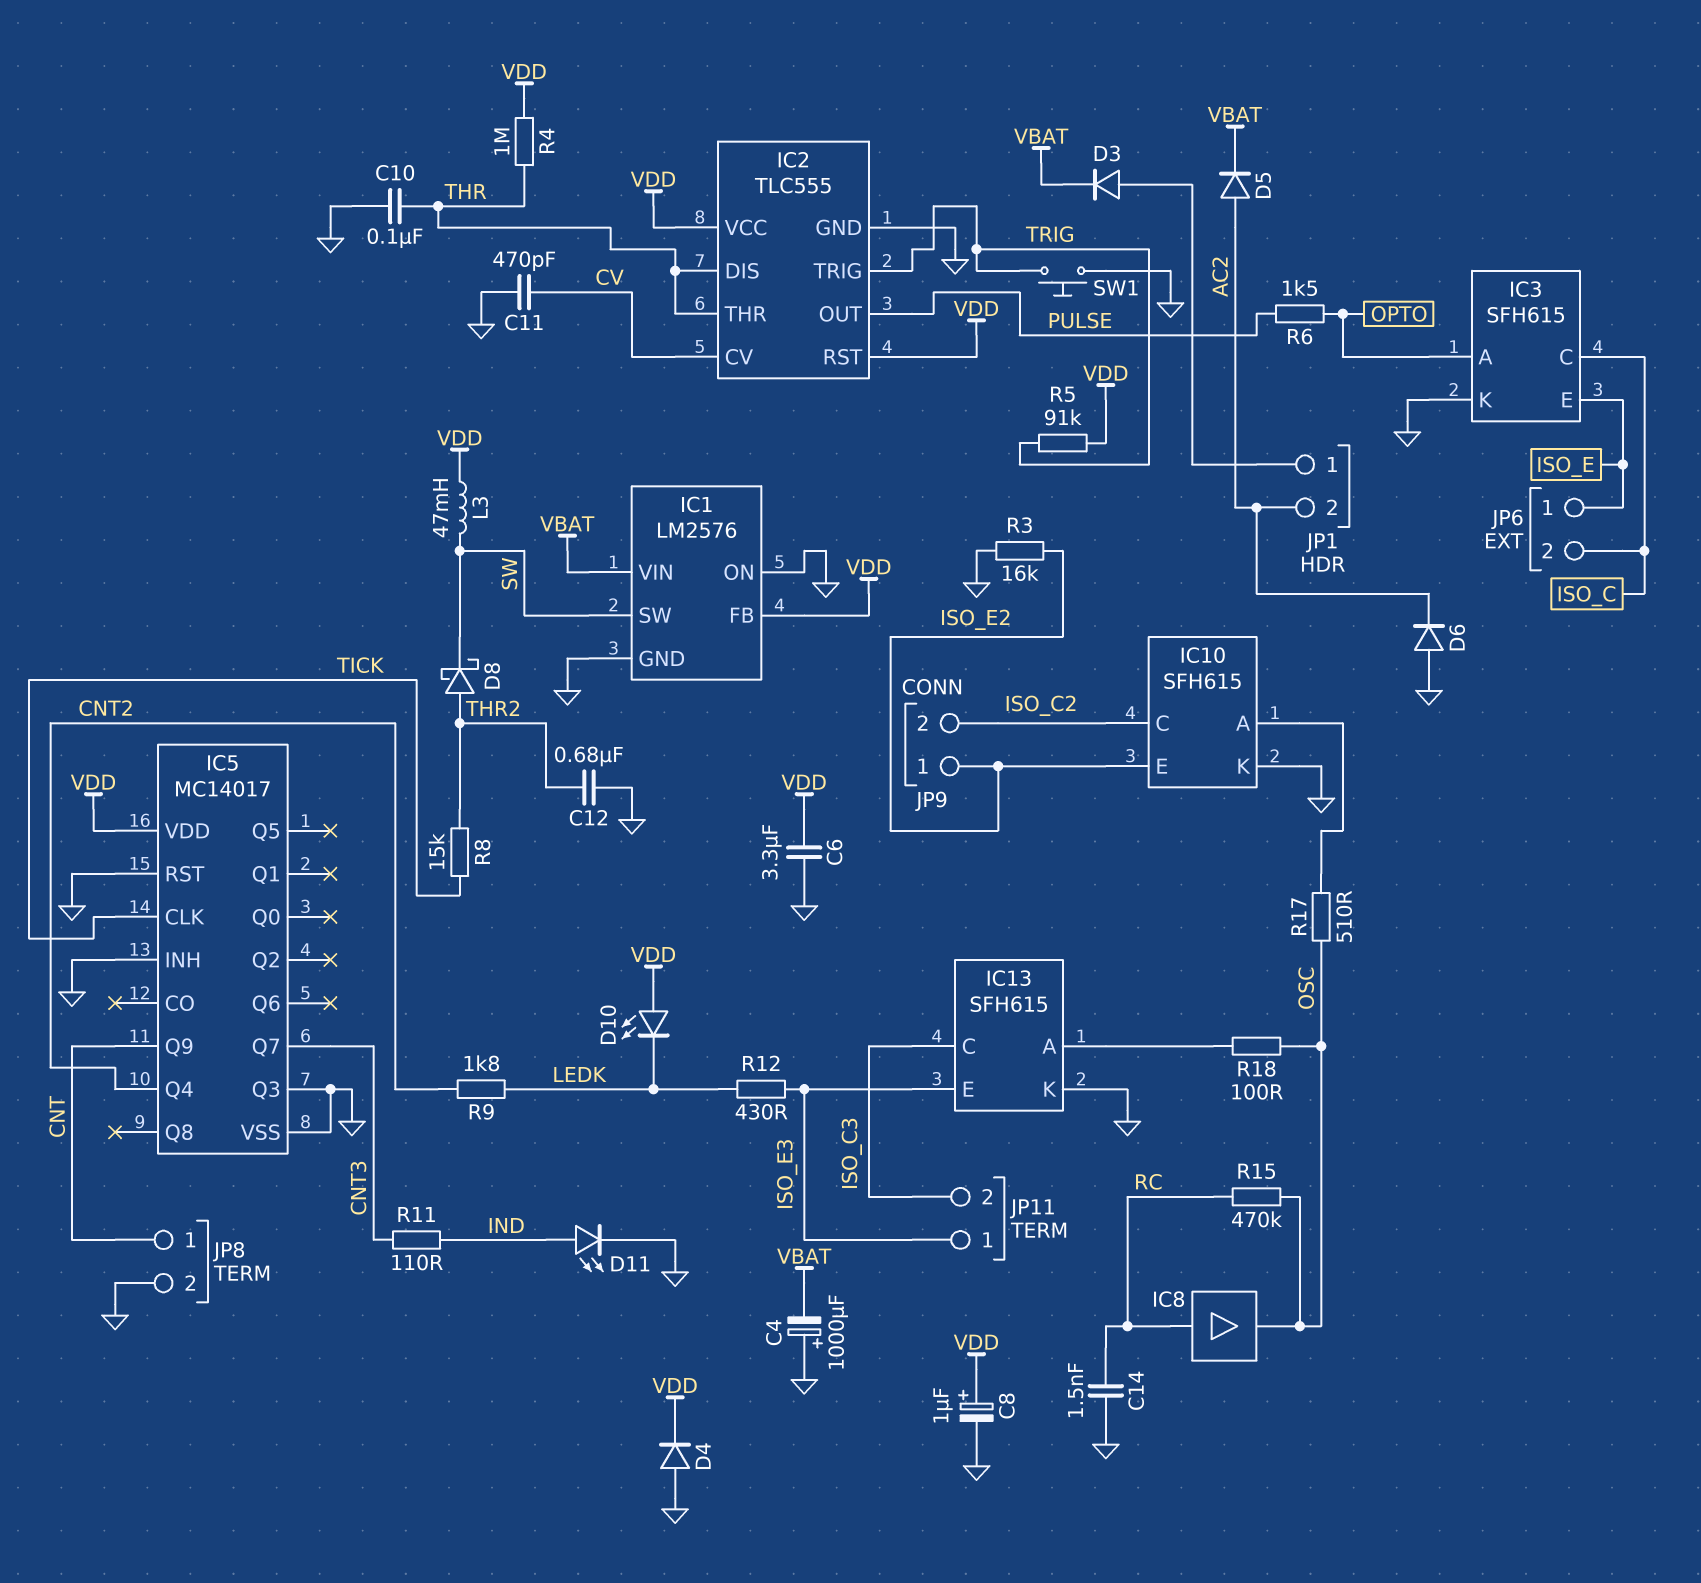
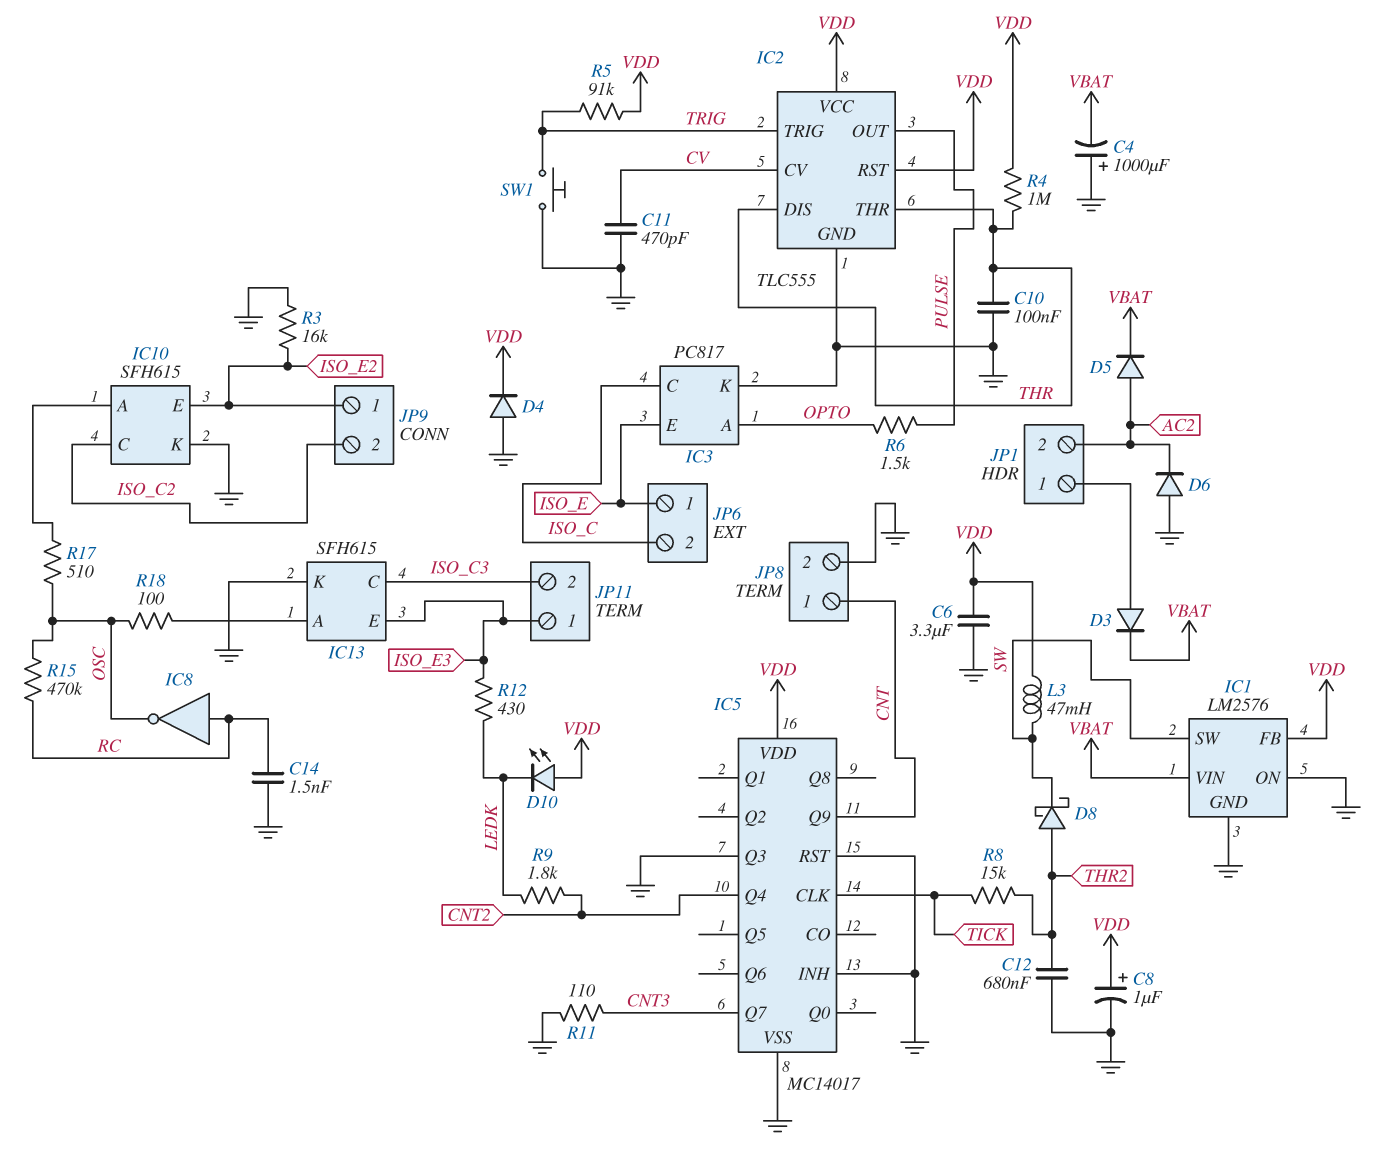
D11: LED (A IND, K GND) -> none
IC3: SFH615 -> PC817
IC8: buffer (in RC, out OSC) -> NOT (in RC, out OSC)
R11: 110 (CNT3, IND) -> 110 (CNT3, GND)

